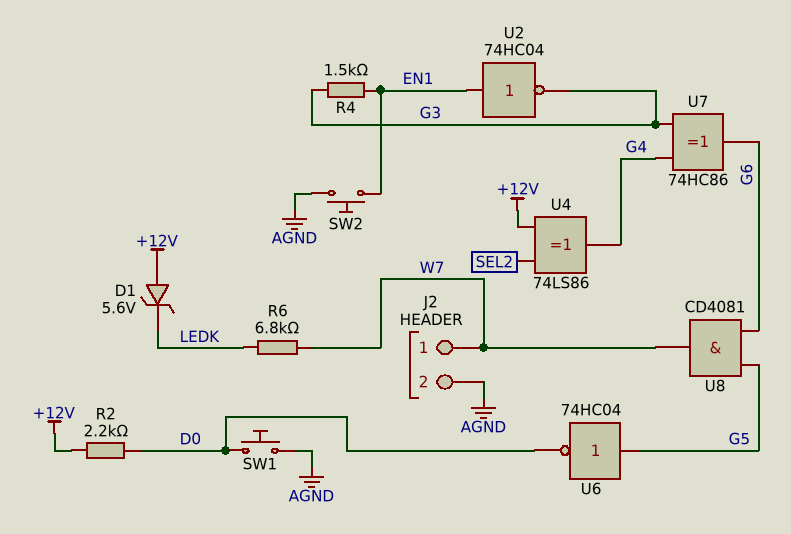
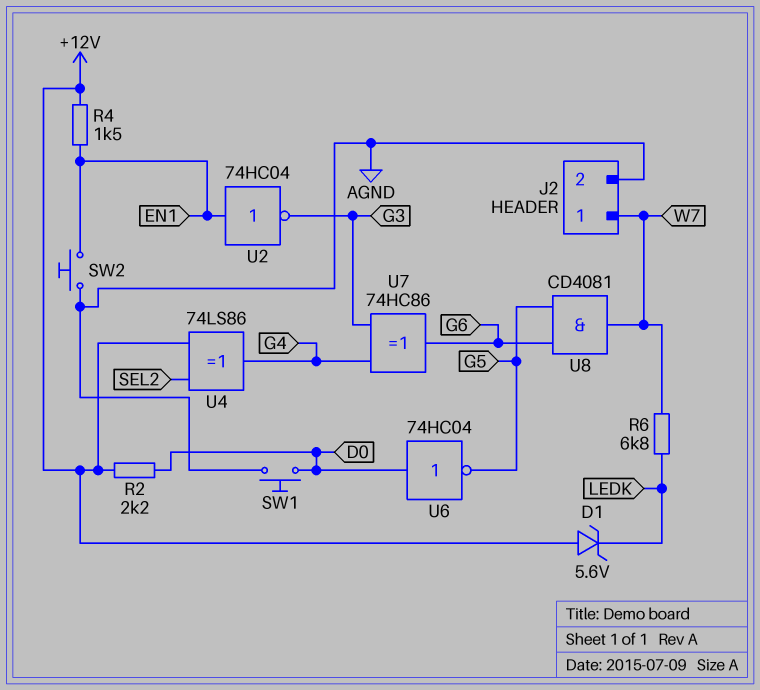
R4: 1.5k (EN1, G3) -> 1.5k (+12V, EN1)
U6: NOT 74HC04 (in G5, out D0) -> NOT 74HC04 (in D0, out G5)

